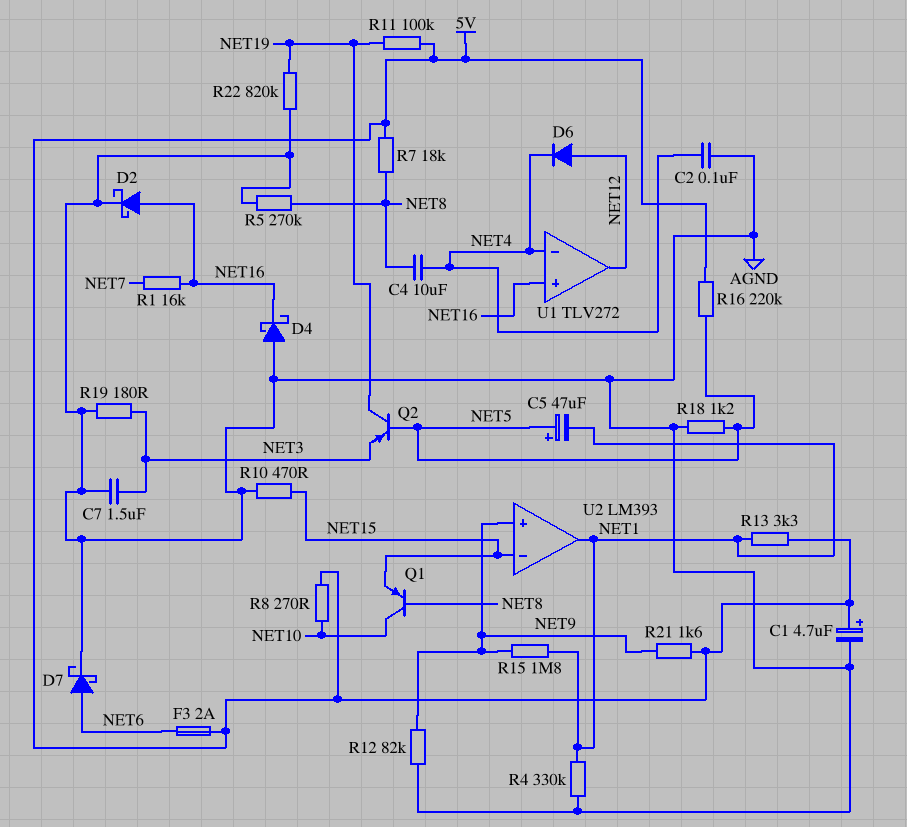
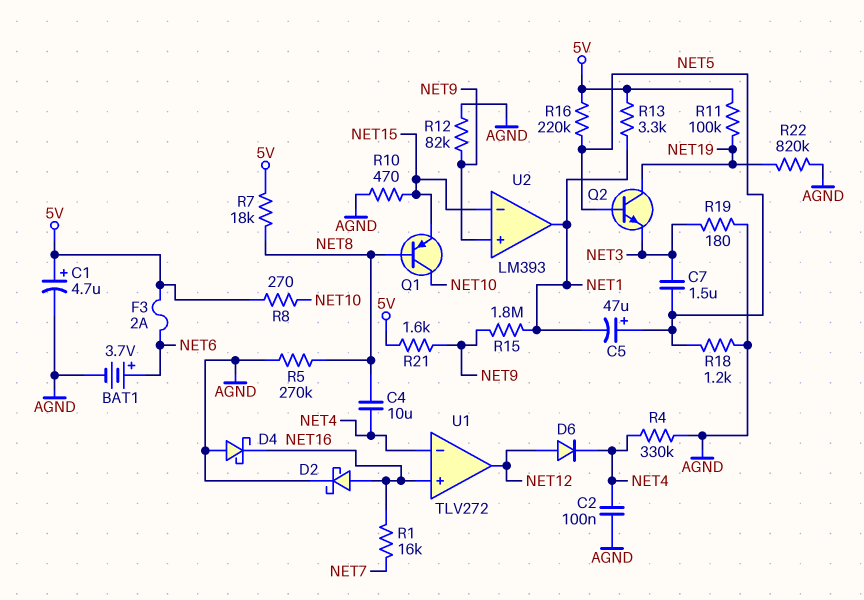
BAT1: none -> 3.7V (plus NET6, minus AGND)
C7: 1.5uF (AGND, NET3) -> 1.5uF (NET3, NET5)
D7: schottky (A NET6, K AGND) -> none
Q2: PNP (B NET5, C NET19, E NET3) -> NPN (B NET5, C NET19, E NET3)
R4: 330k (AGND, NET1) -> 330k (AGND, NET4)

